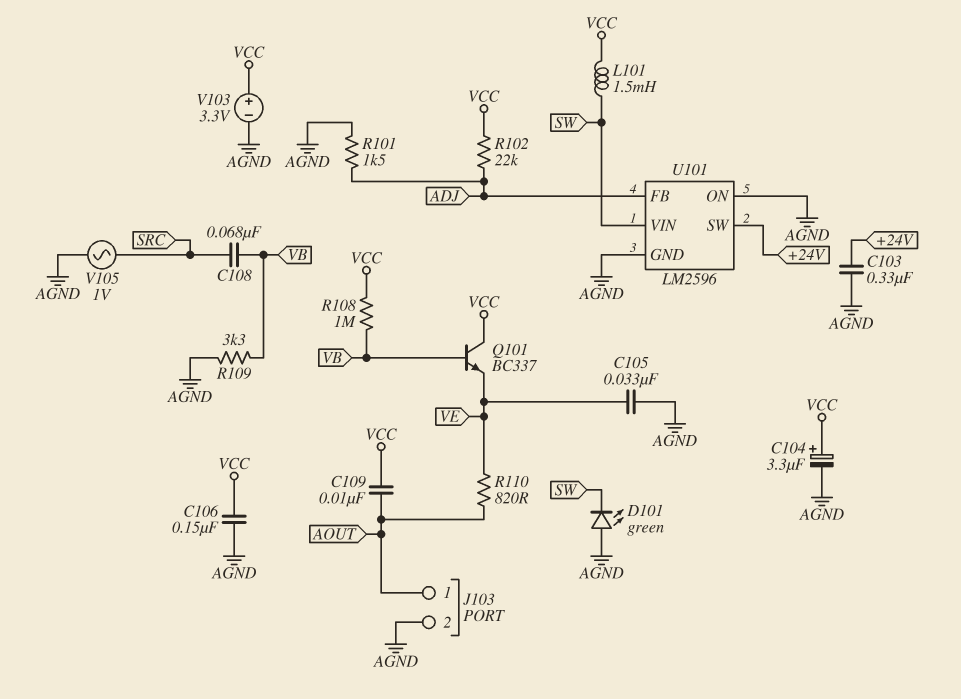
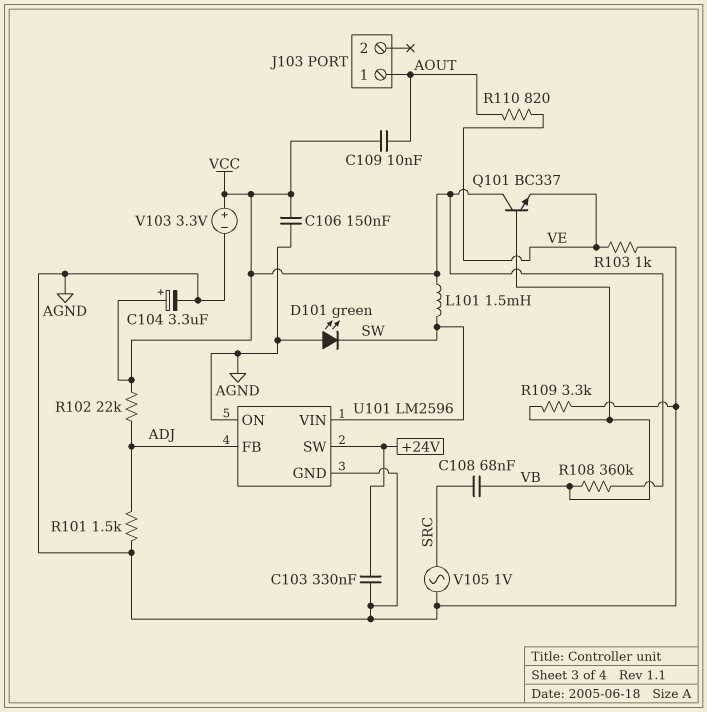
C105: 33nF (AGND, VE) -> none
J103 pin 2: AGND -> none
R103: none -> 1k (AGND, VE)
R108: 1M (VB, VCC) -> 360k (VB, VCC)

